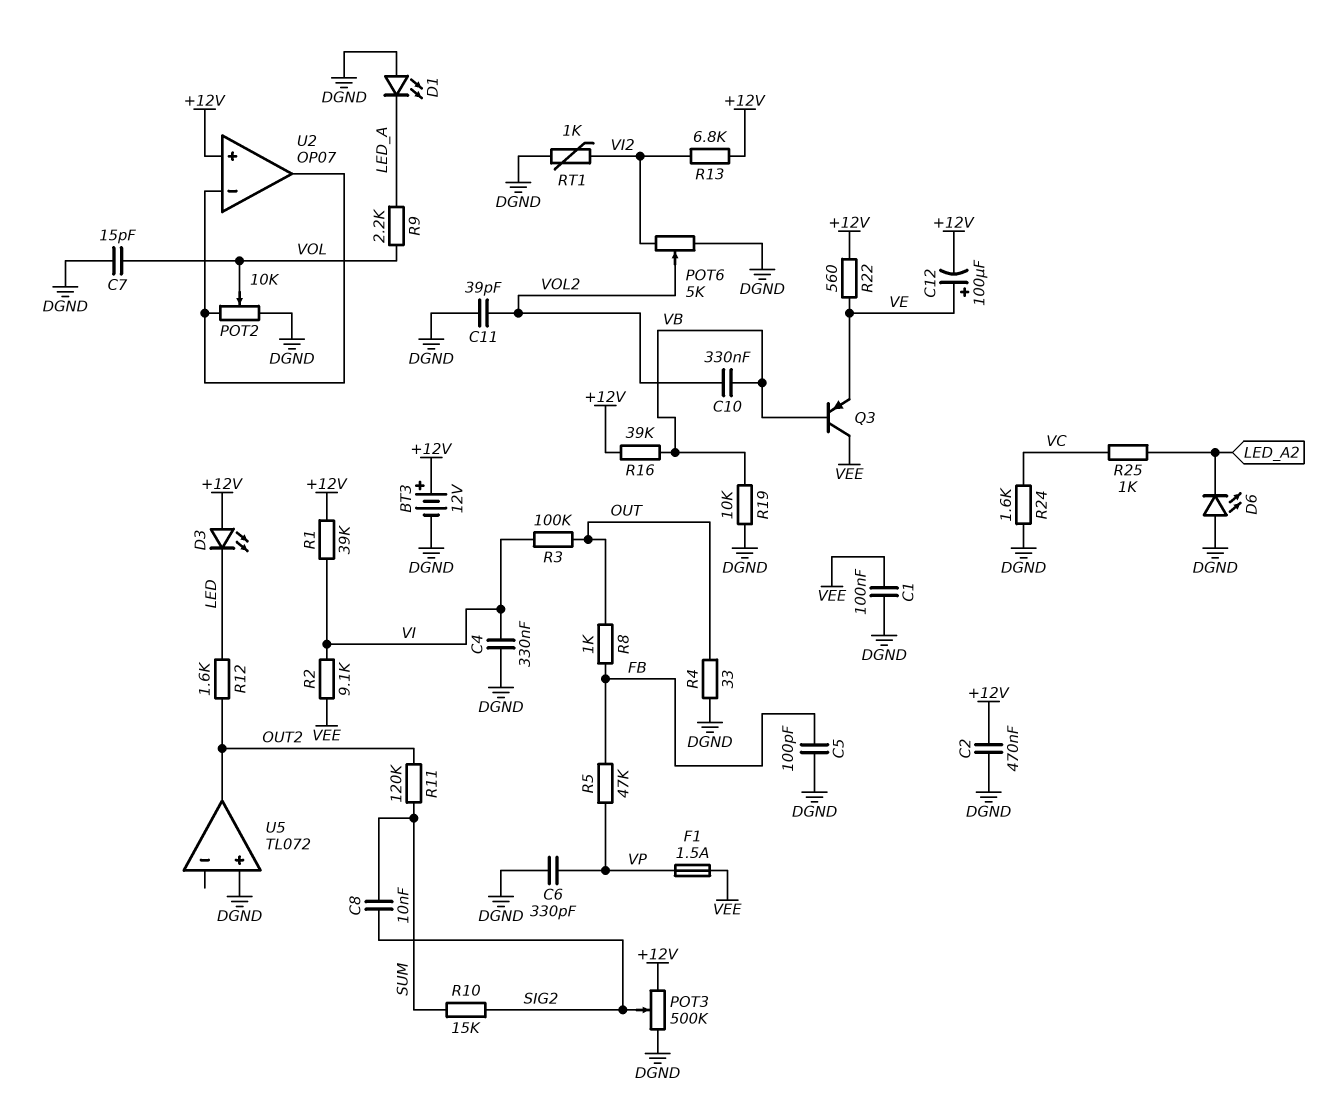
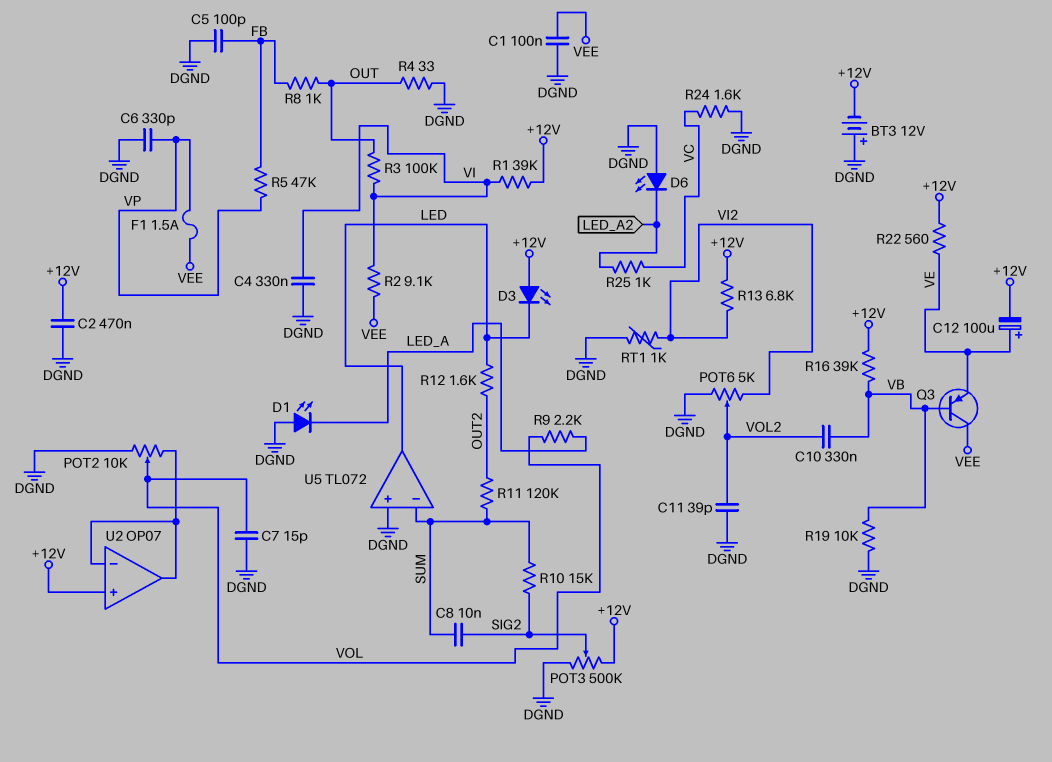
BT3: 12V (plus +12V, minus DGND) -> 12V (plus DGND, minus +12V)
U5 pin in-: none -> SUM
U5 pin out: OUT2 -> LED

